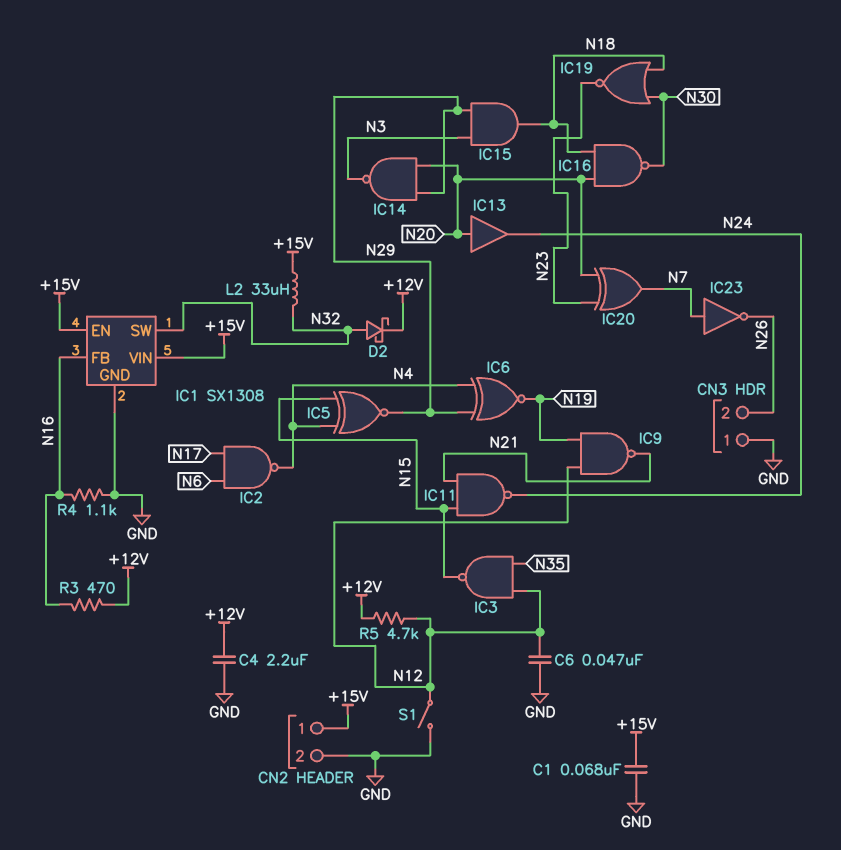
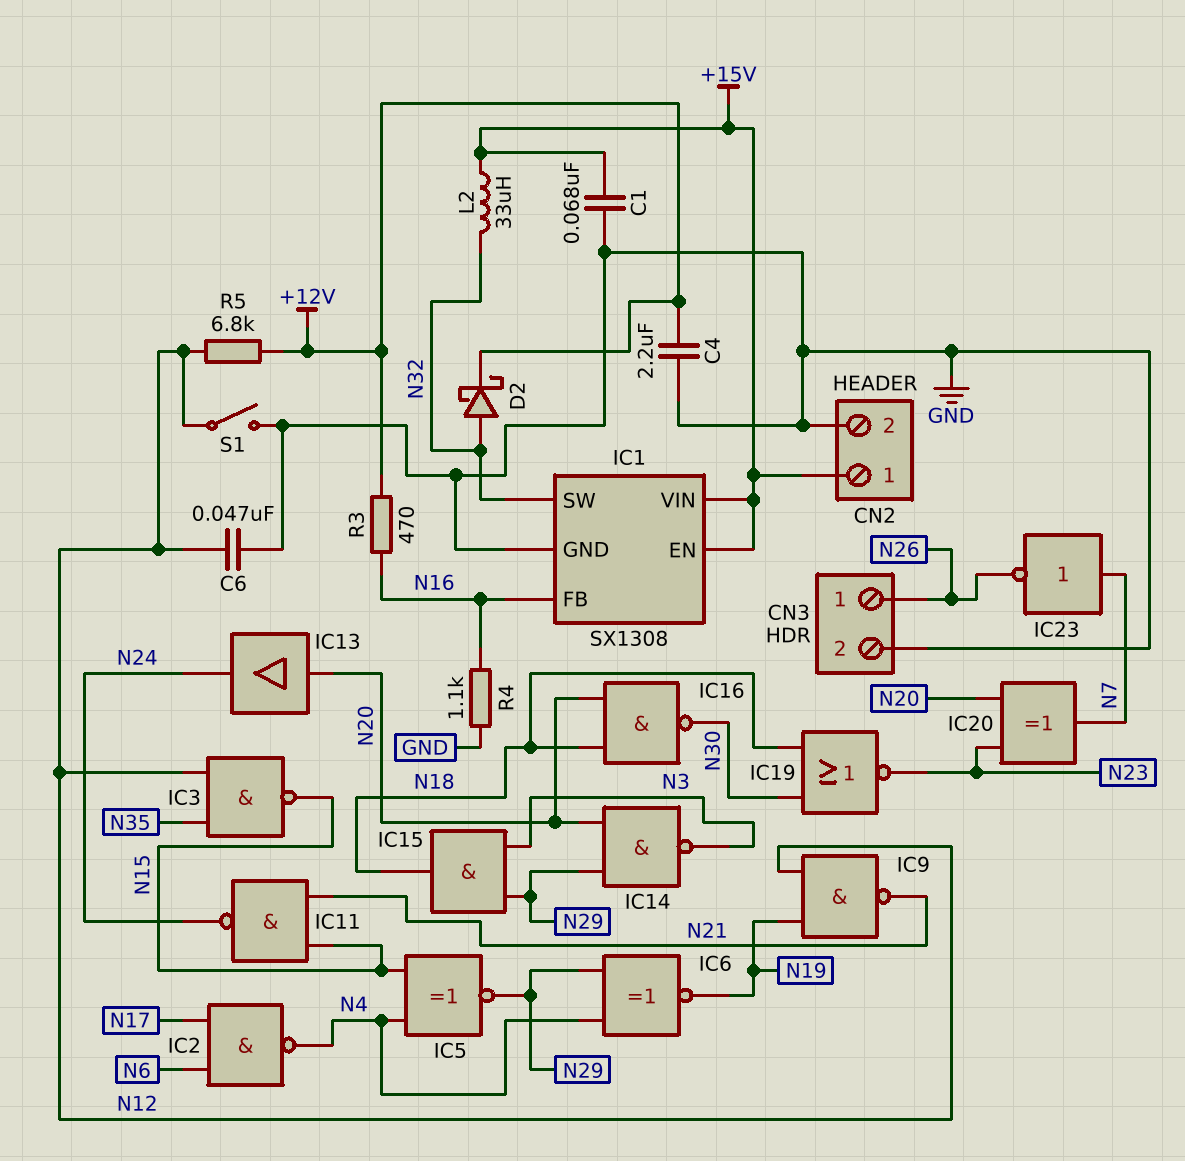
CN3 pin 1: GND -> N26
CN3 pin 2: N26 -> GND
R5: 4.7k (+12V, N12) -> 6.8k (+12V, N12)

